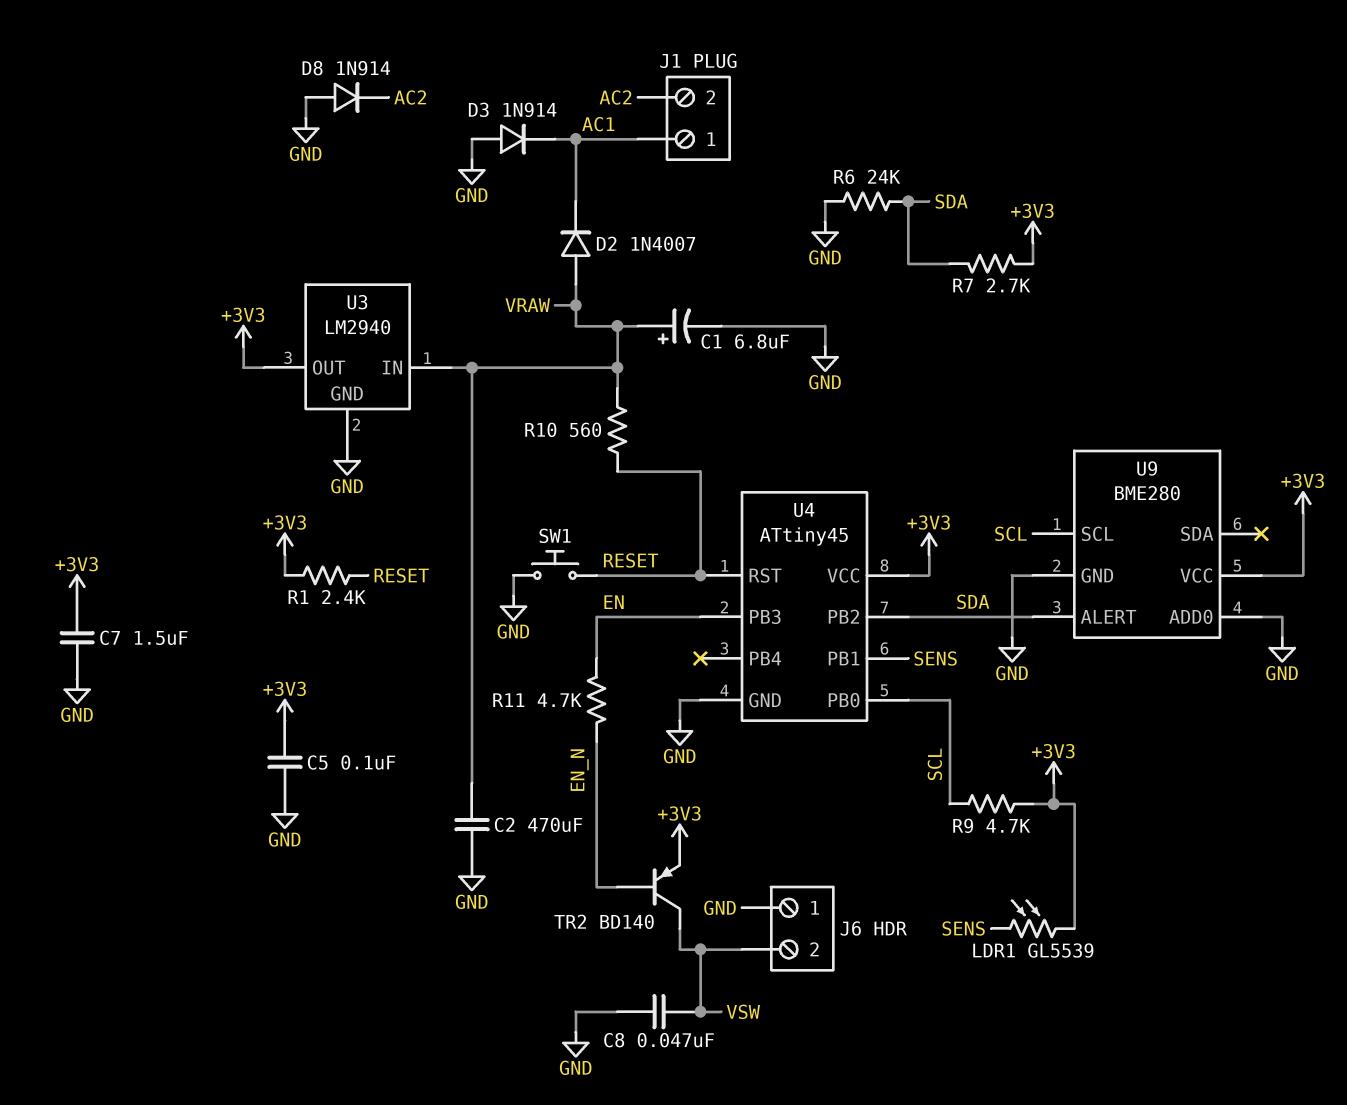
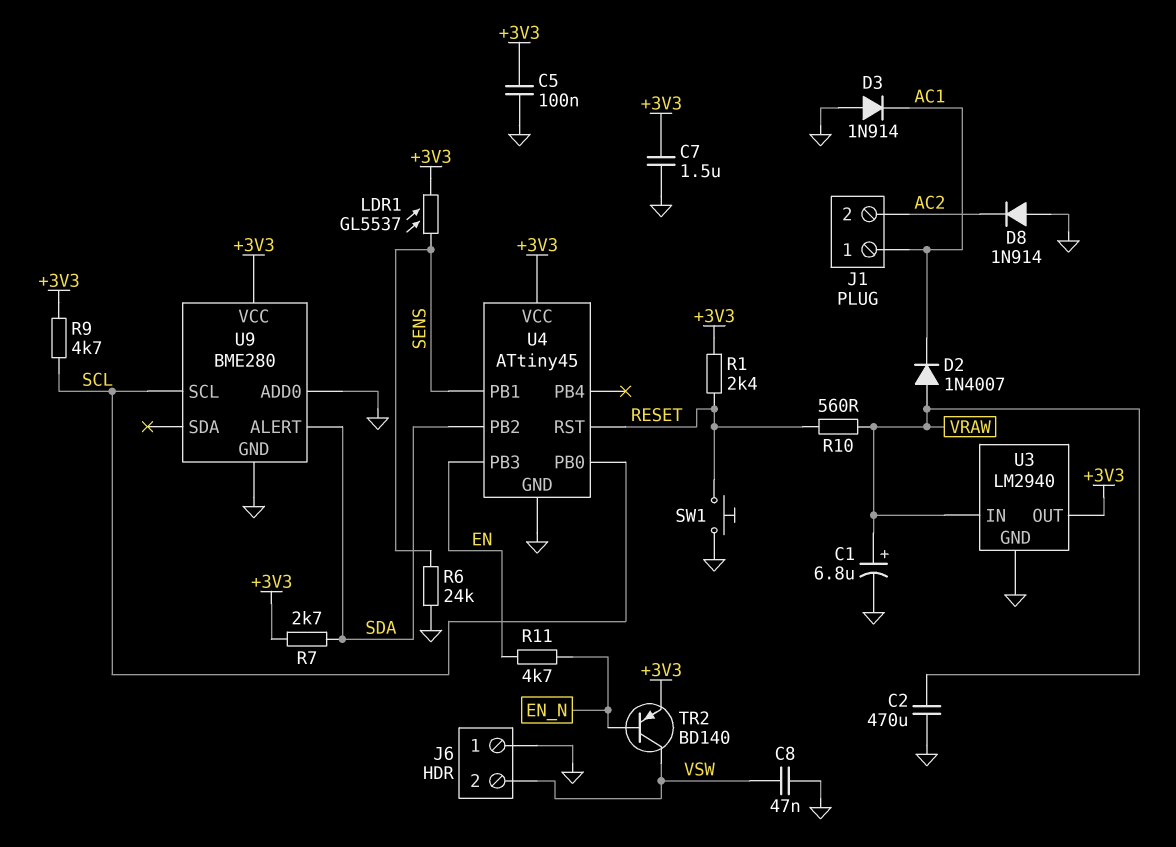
LDR1: GL5539 (+3V3, SENS) -> GL5537 (+3V3, SENS)
R6: 24k (GND, SDA) -> 24k (GND, SENS)

